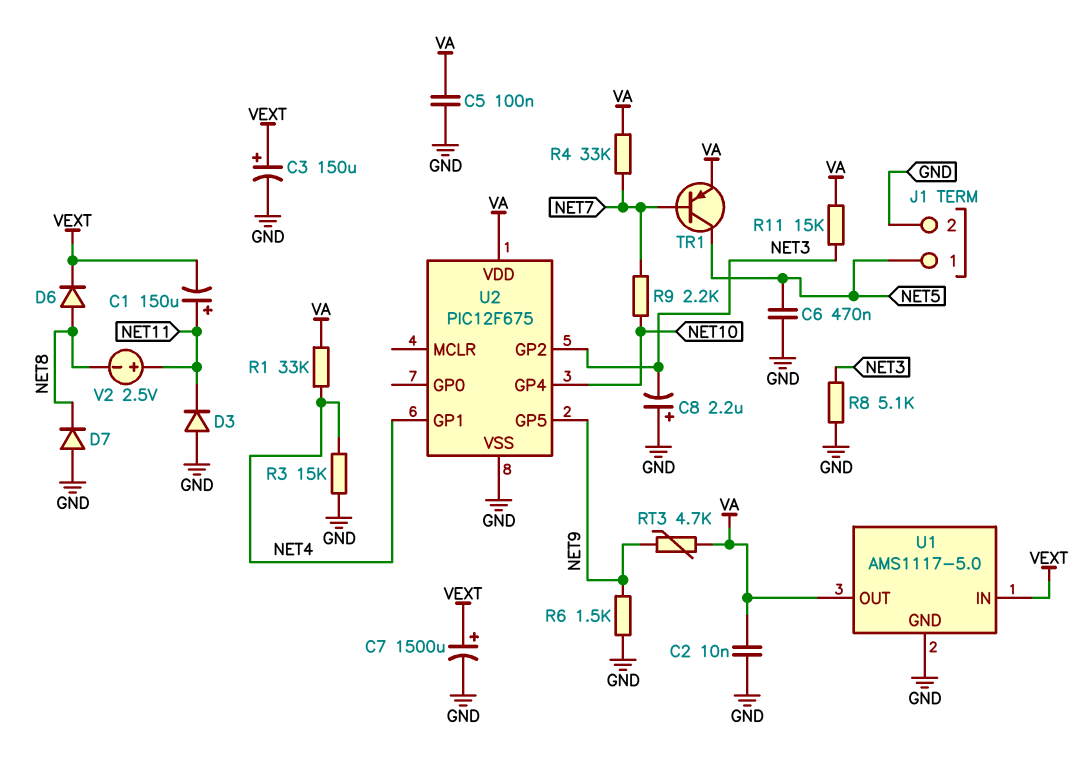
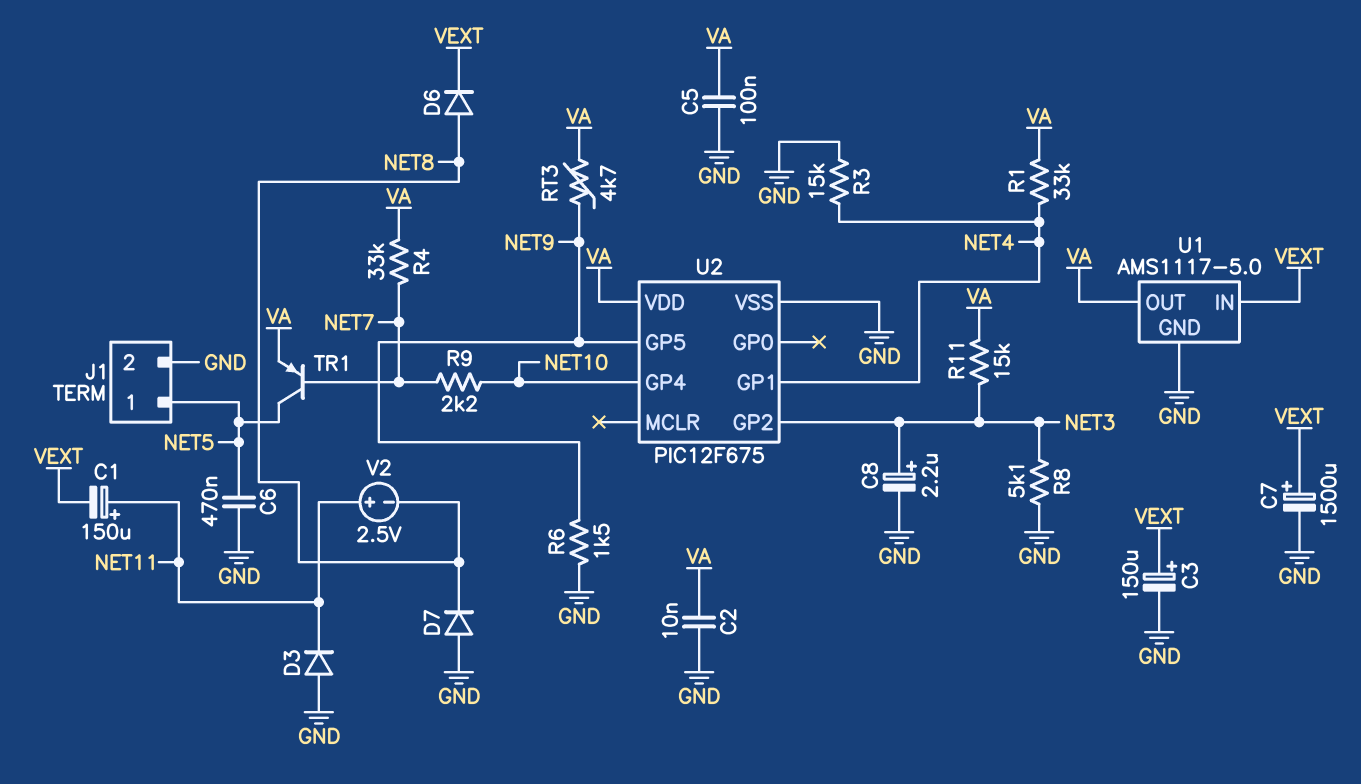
C8: 2.2uF (plus GND, minus NET3) -> 2.2uF (plus NET3, minus GND)

